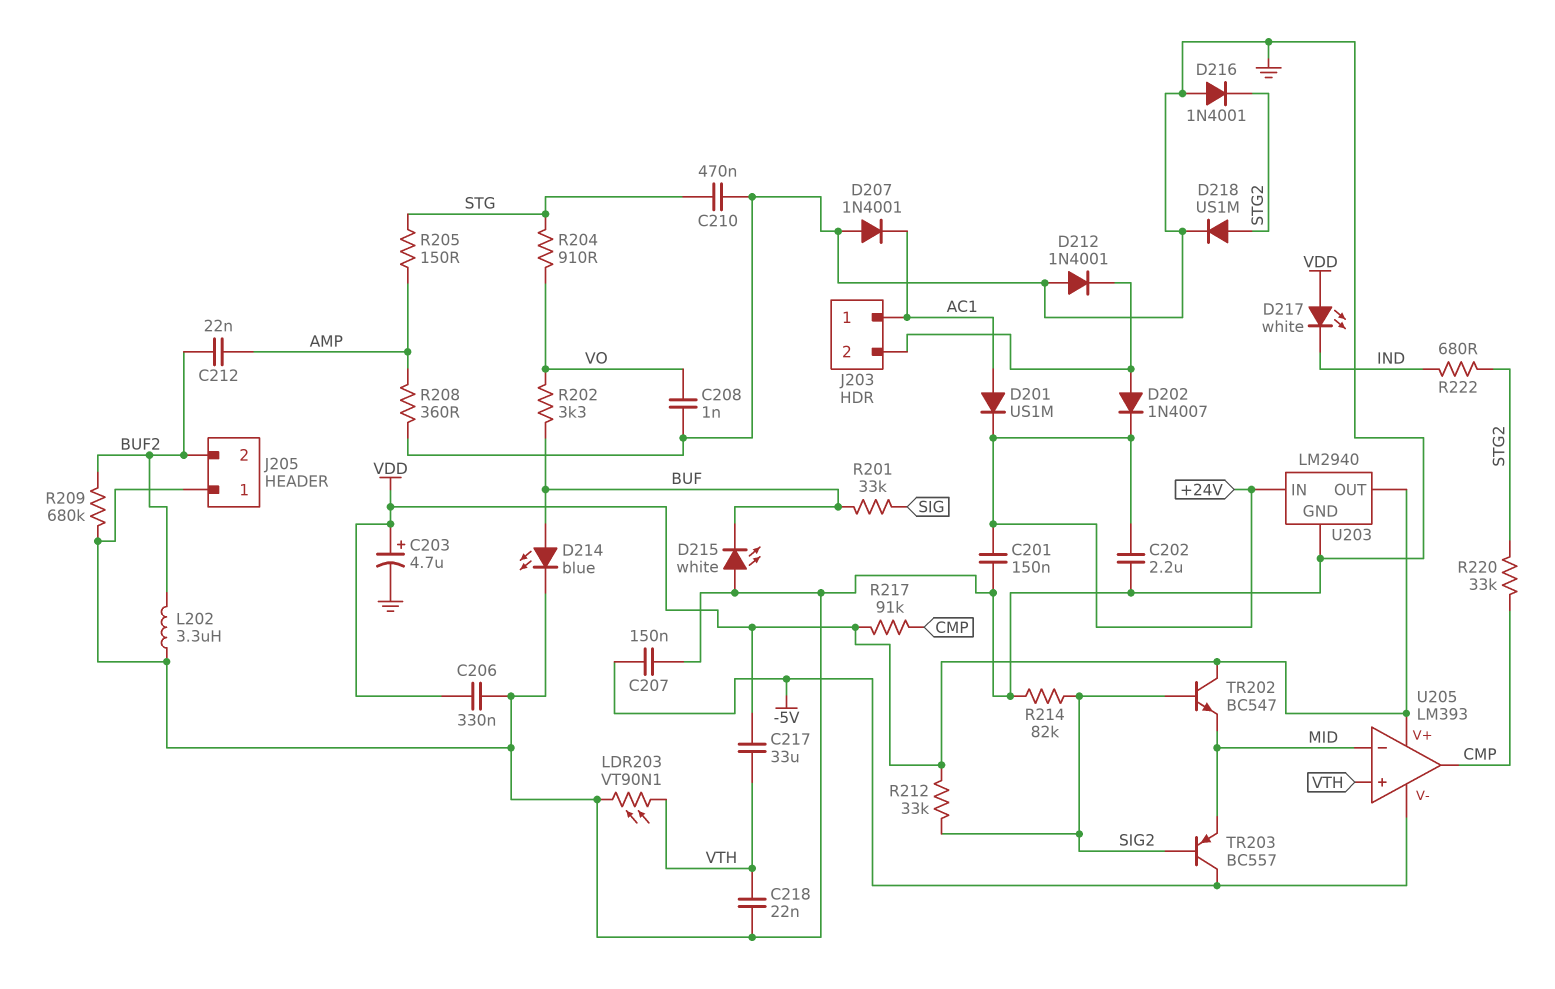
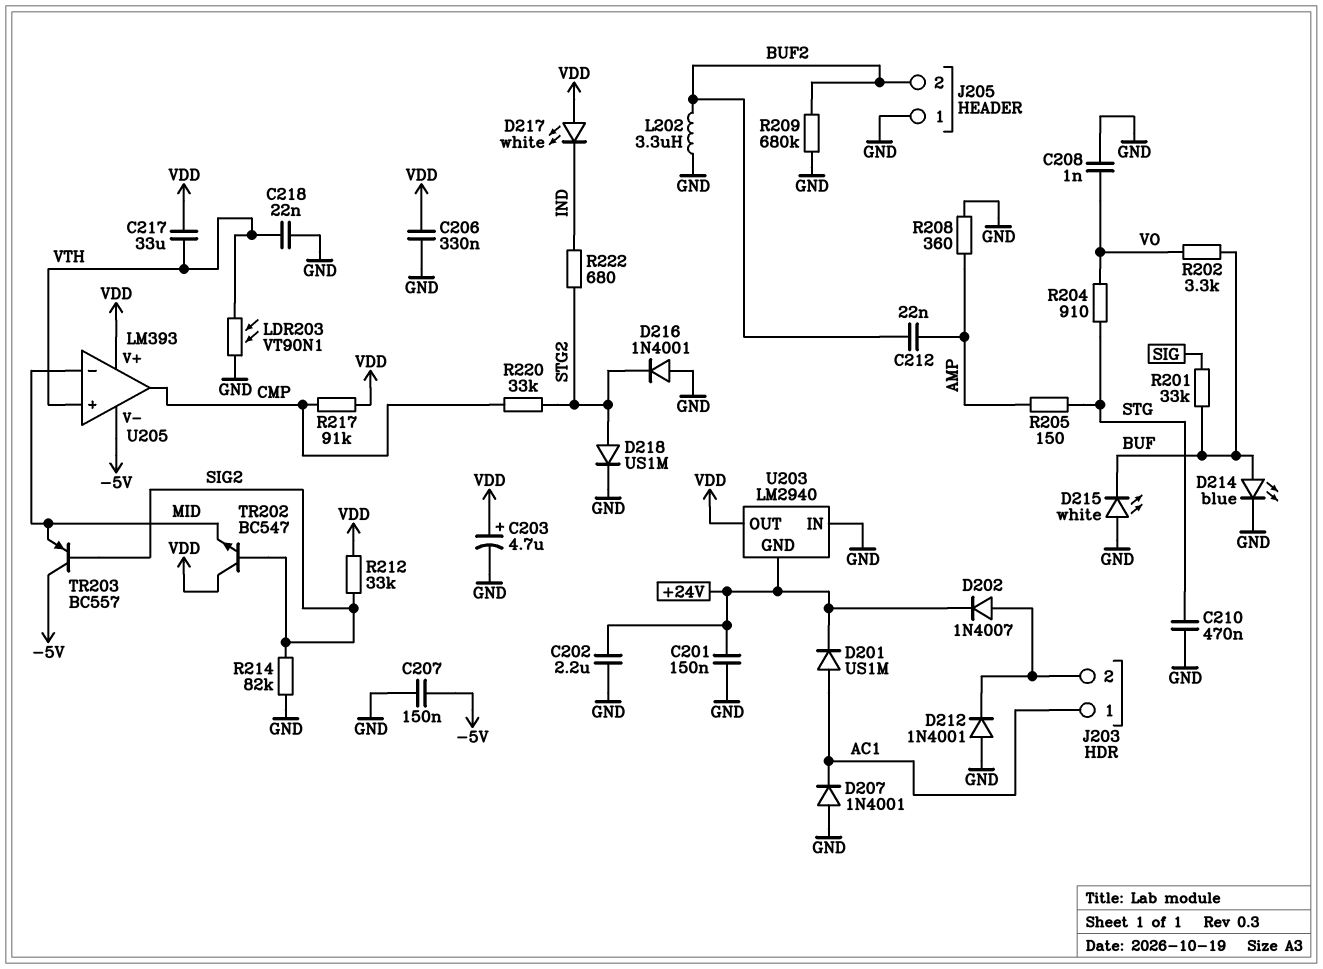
U203 pin GND: GND -> +24V
U203 pin IN: +24V -> GND

